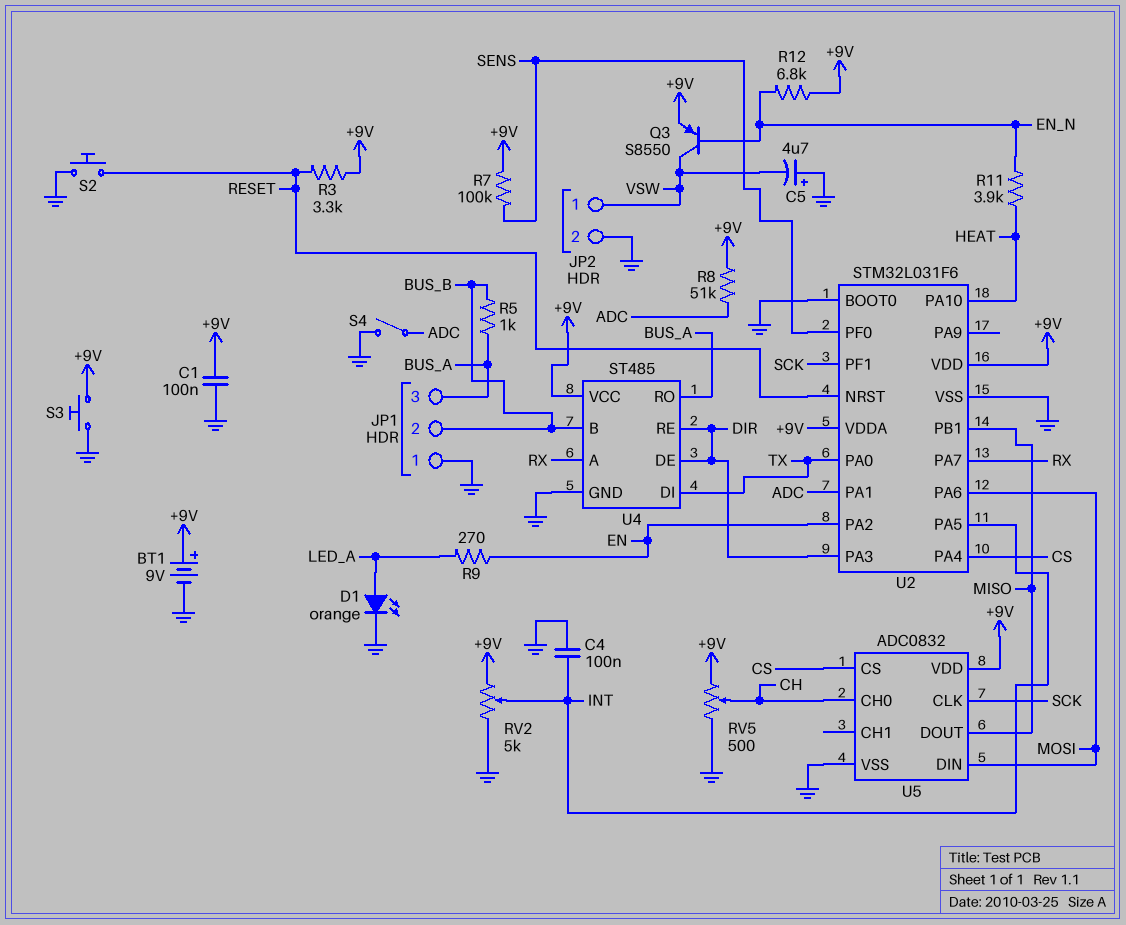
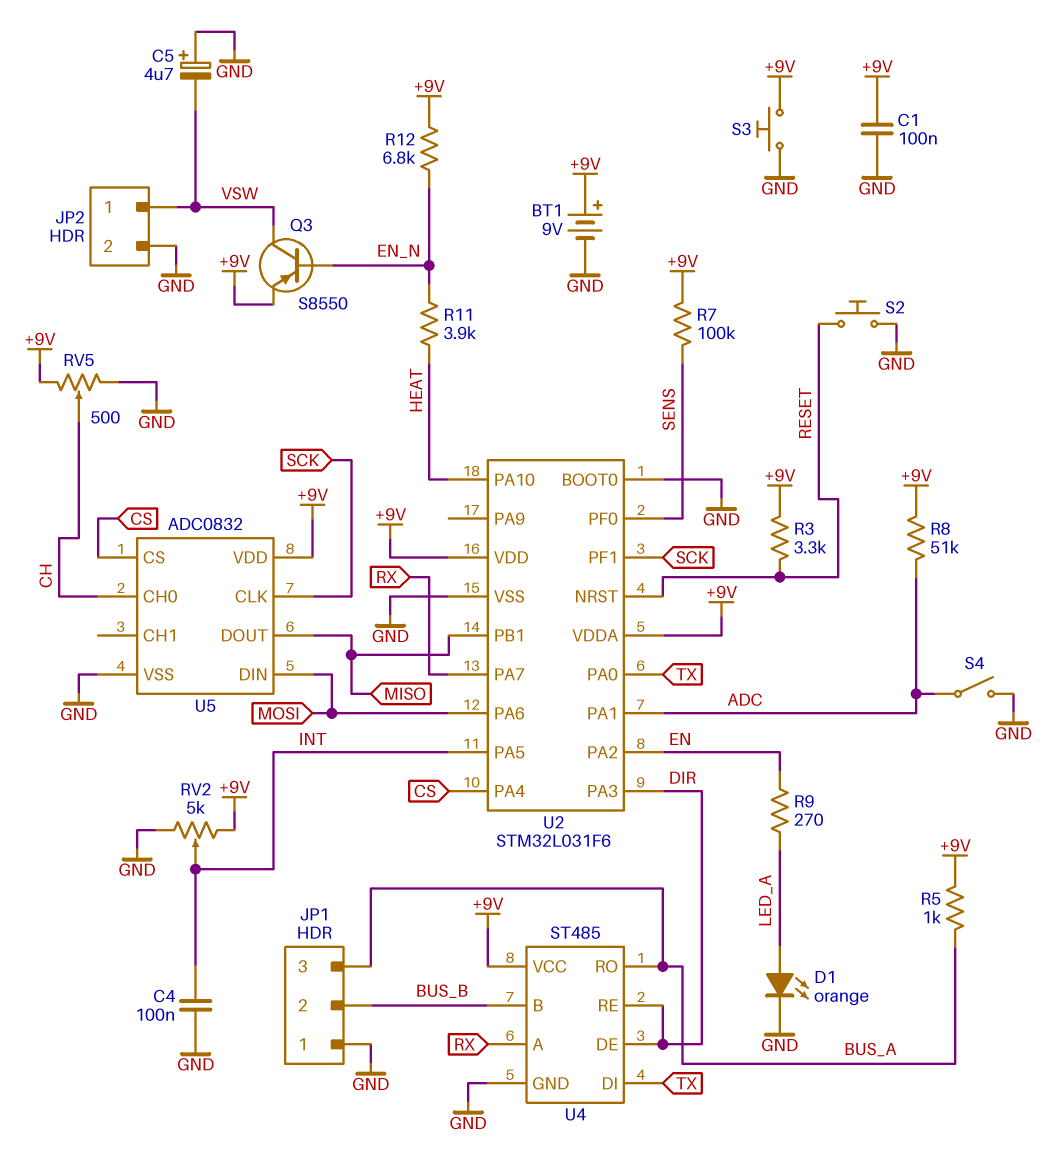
R5: 1k (BUS_A, BUS_B) -> 1k (+9V, BUS_A)

